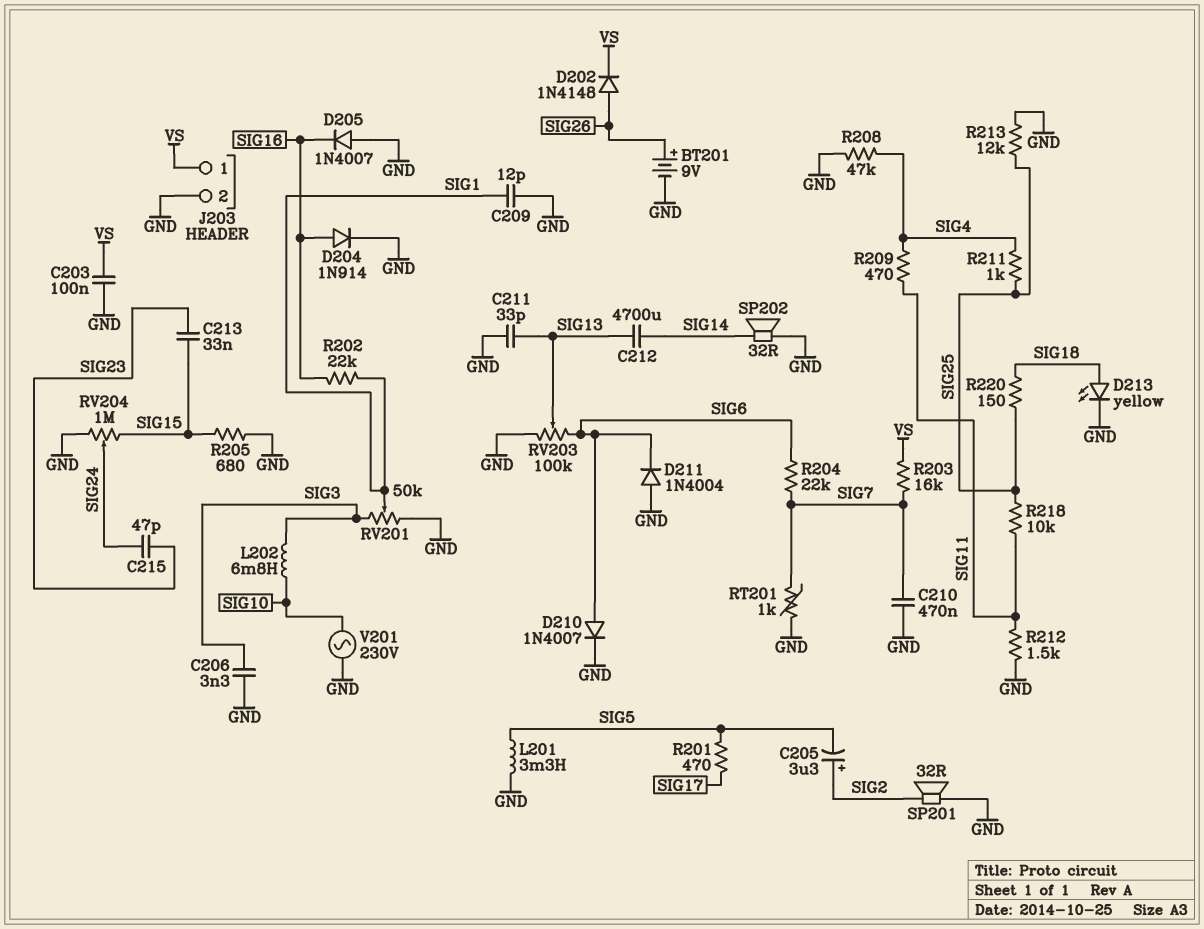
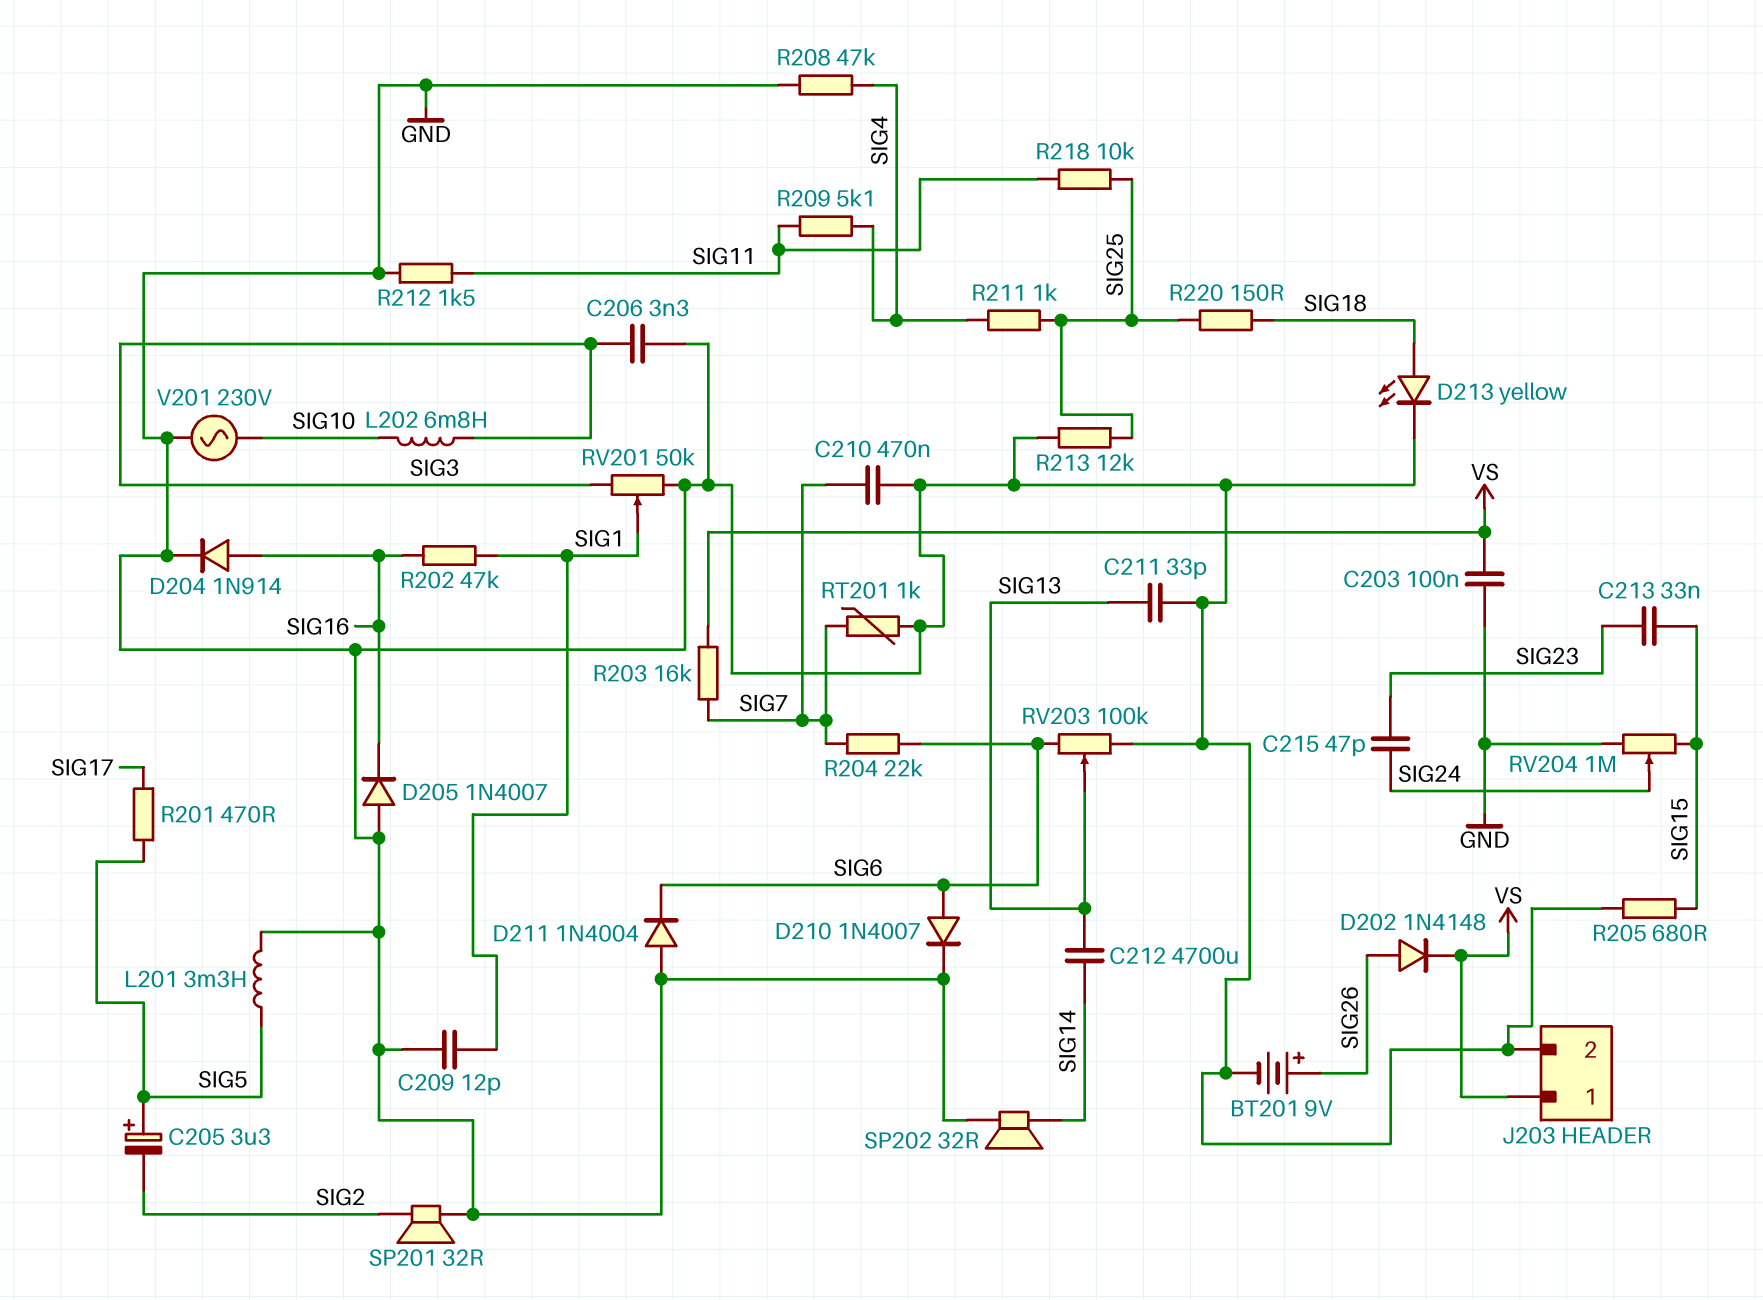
C205: 3.3uF (plus SIG2, minus SIG5) -> 3.3uF (plus SIG5, minus SIG2)
R202: 22k (SIG1, SIG16) -> 47k (SIG1, SIG16)
R209: 470 (SIG4, SIG11) -> 5.1k (SIG4, SIG11)

